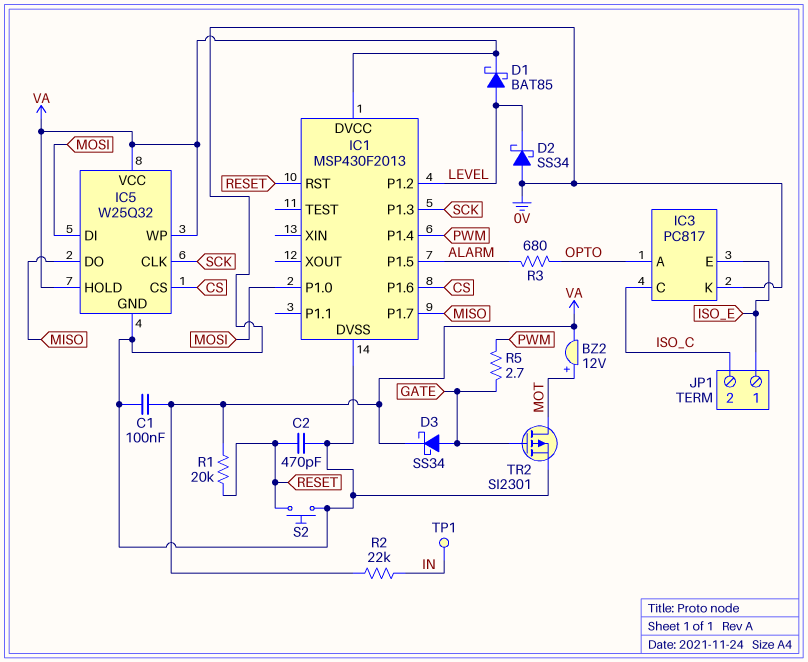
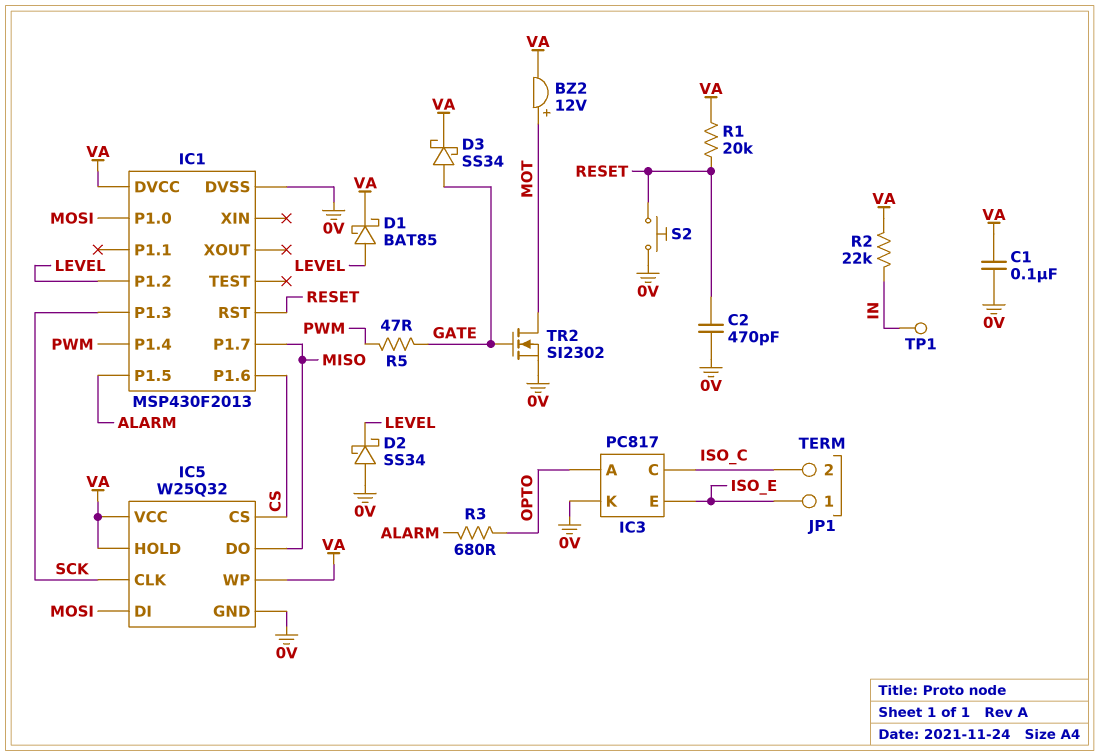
R5: 2.7 (GATE, PWM) -> 47 (GATE, PWM)
TR2: PMOS SI2301 (G GATE, D MOT, S 0V) -> NMOS SI2302 (G GATE, D MOT, S 0V)

